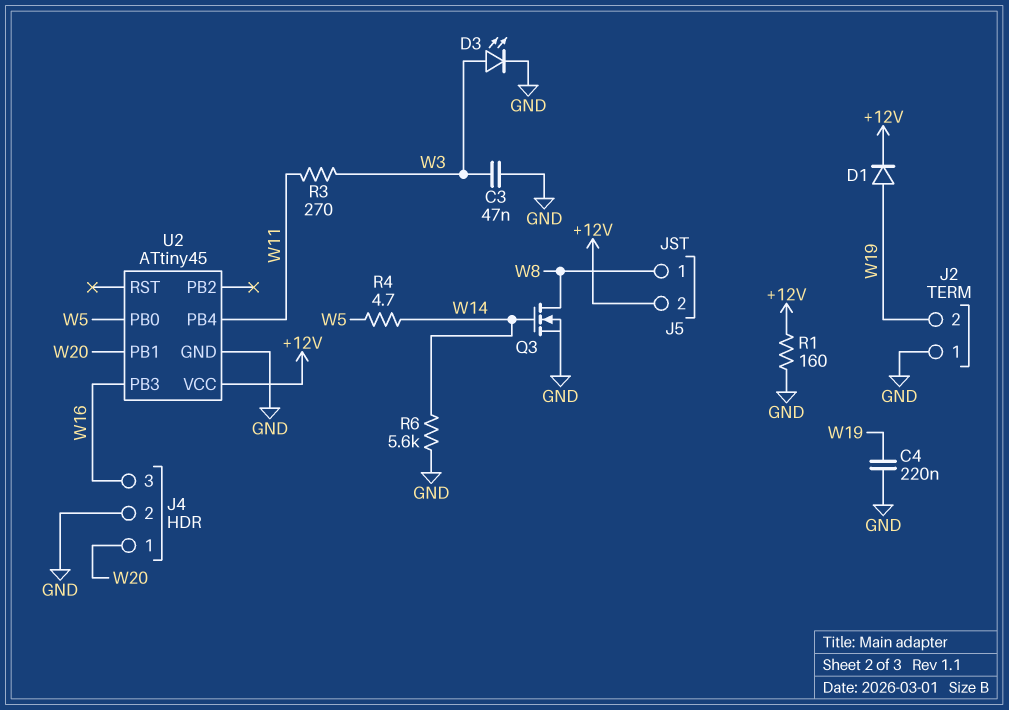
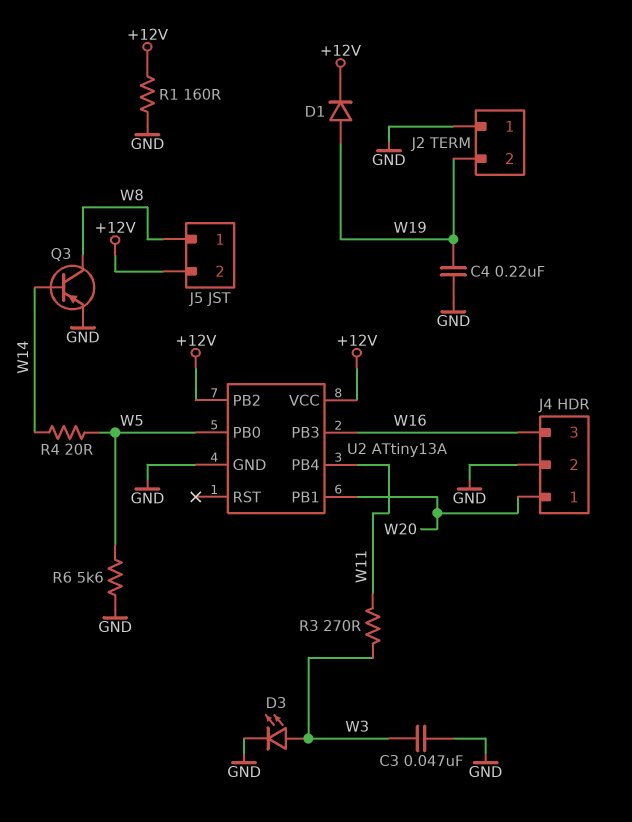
Q3: NMOS (G W14, D W8, S GND) -> PNP (B W14, C W8, E GND)
R4: 4.7 (W5, W14) -> 20 (W5, W14)
R6: 5.6k (GND, W14) -> 5.6k (GND, W5)
U2: ATtiny45 -> ATtiny13A
U2 pin PB2: none -> +12V

